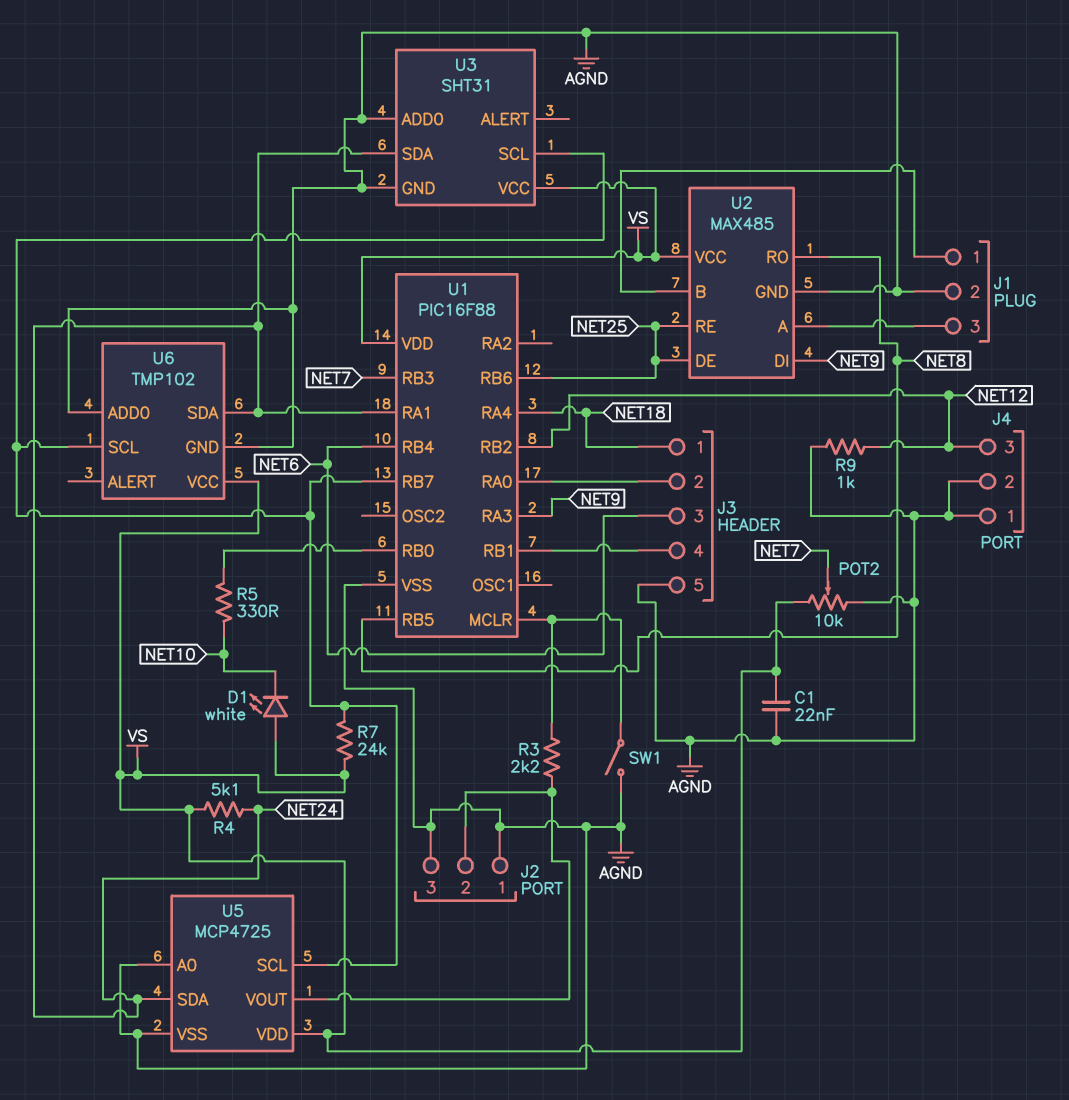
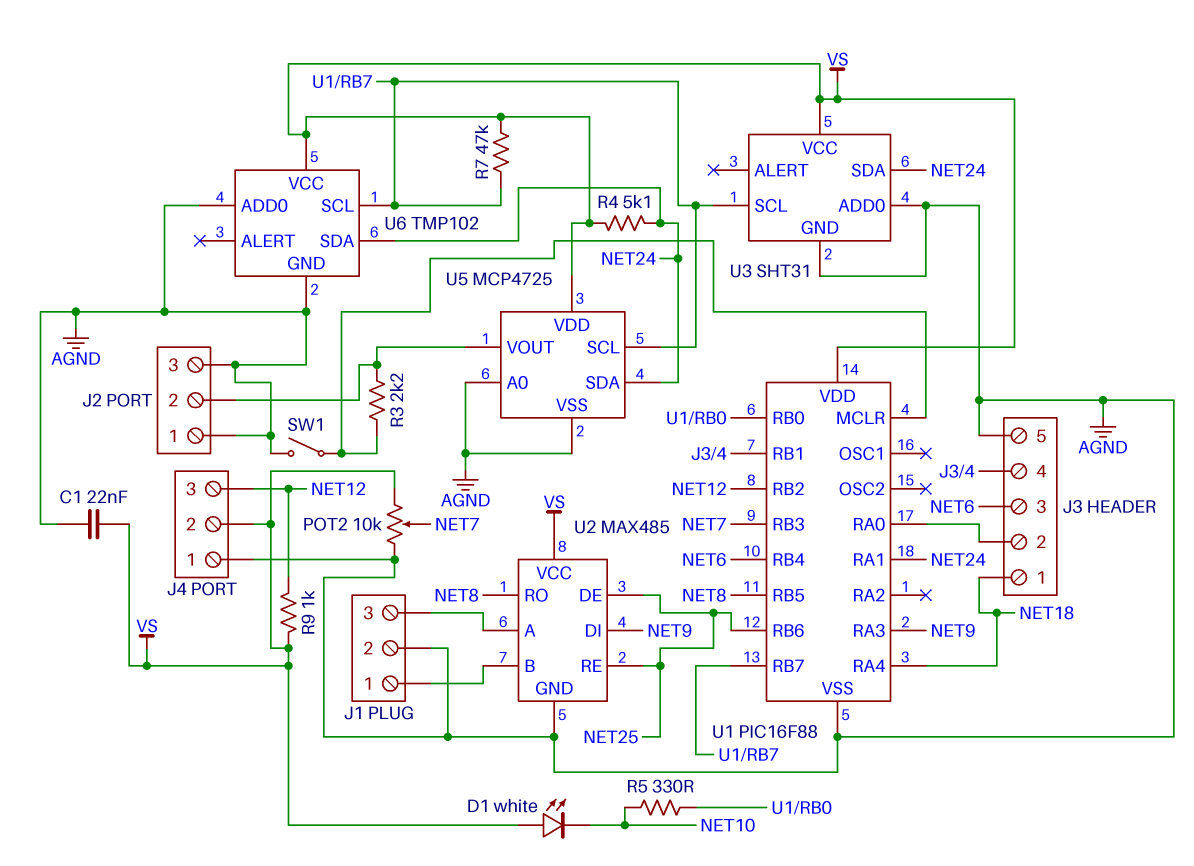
J4 pin 2: AGND -> VS
R7: 24k (U1/RB7, VS) -> 47k (U1/RB7, VS)
R9: 1k (AGND, NET12) -> 1k (NET12, VS)

